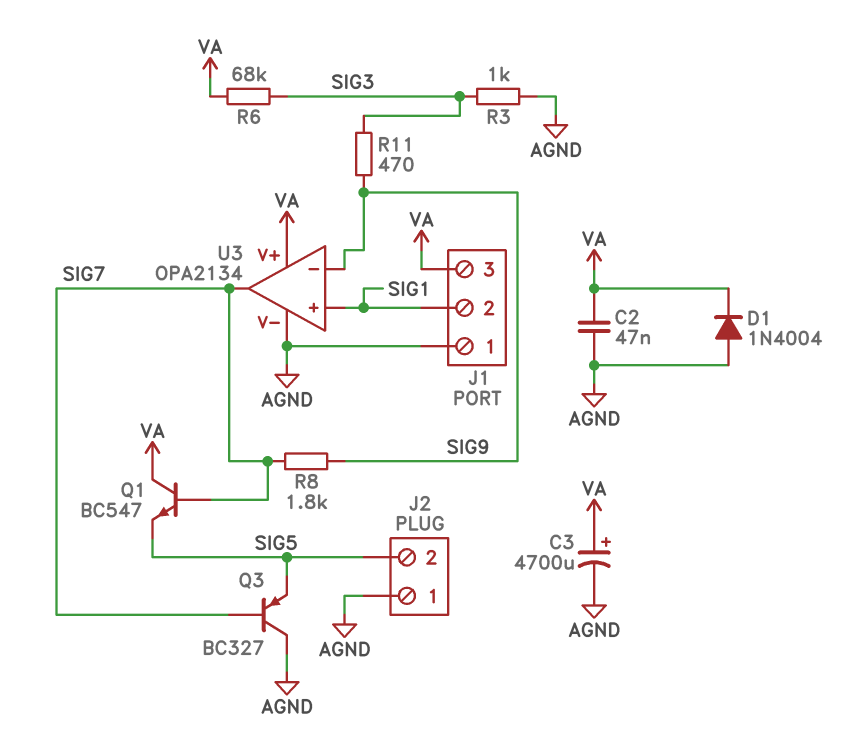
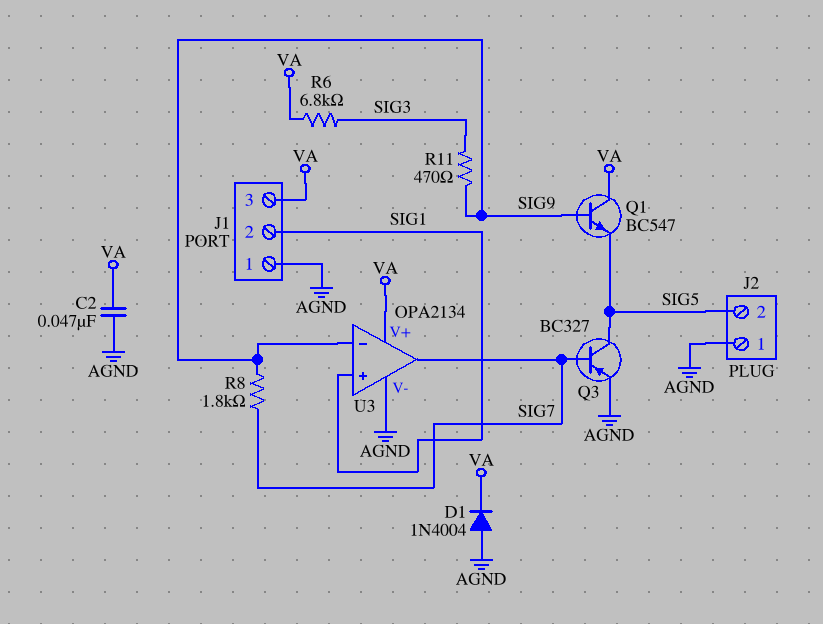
C3: 4700uF (plus VA, minus AGND) -> none
Q1: NPN BC547 (B SIG7, C VA, E SIG5) -> NPN BC547 (B SIG9, C VA, E SIG5)
Q3: PNP BC327 (B SIG7, C AGND, E SIG5) -> PNP BC327 (B SIG7, C SIG5, E AGND)
R3: 1k (AGND, SIG3) -> none
R6: 68k (SIG3, VA) -> 6.8k (SIG3, VA)

